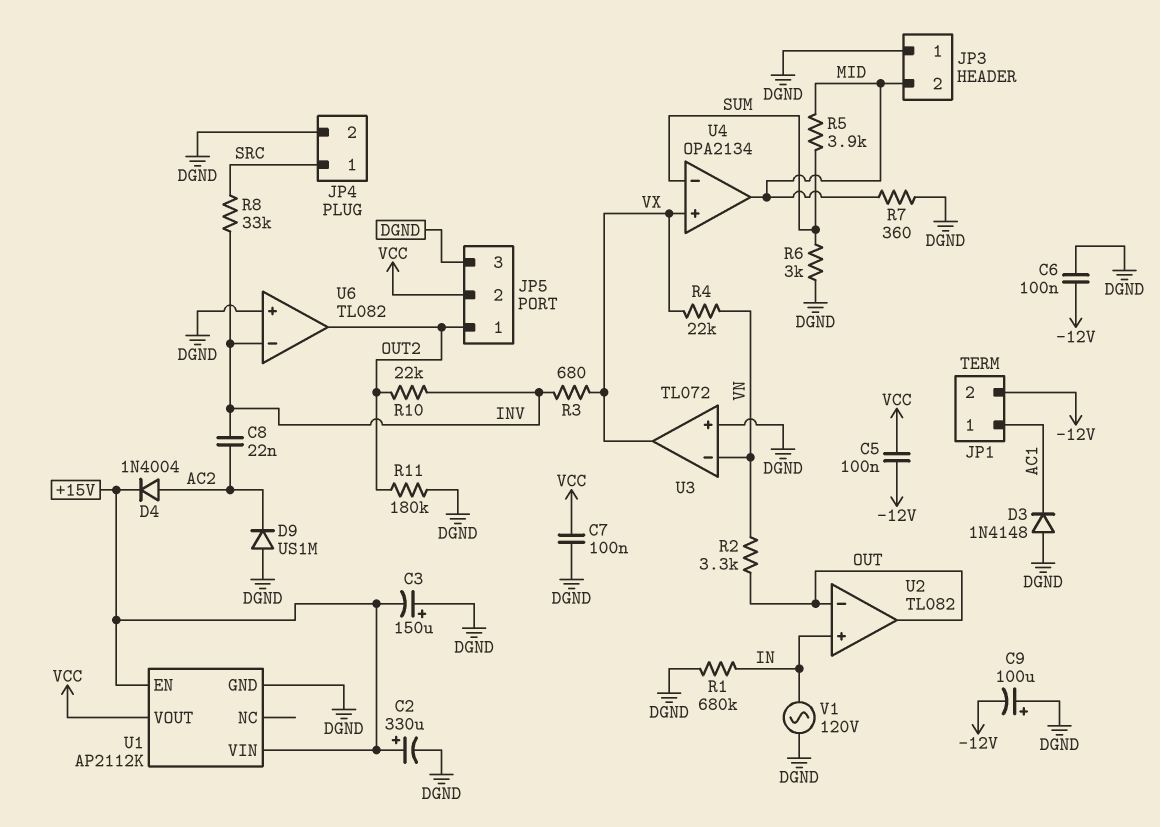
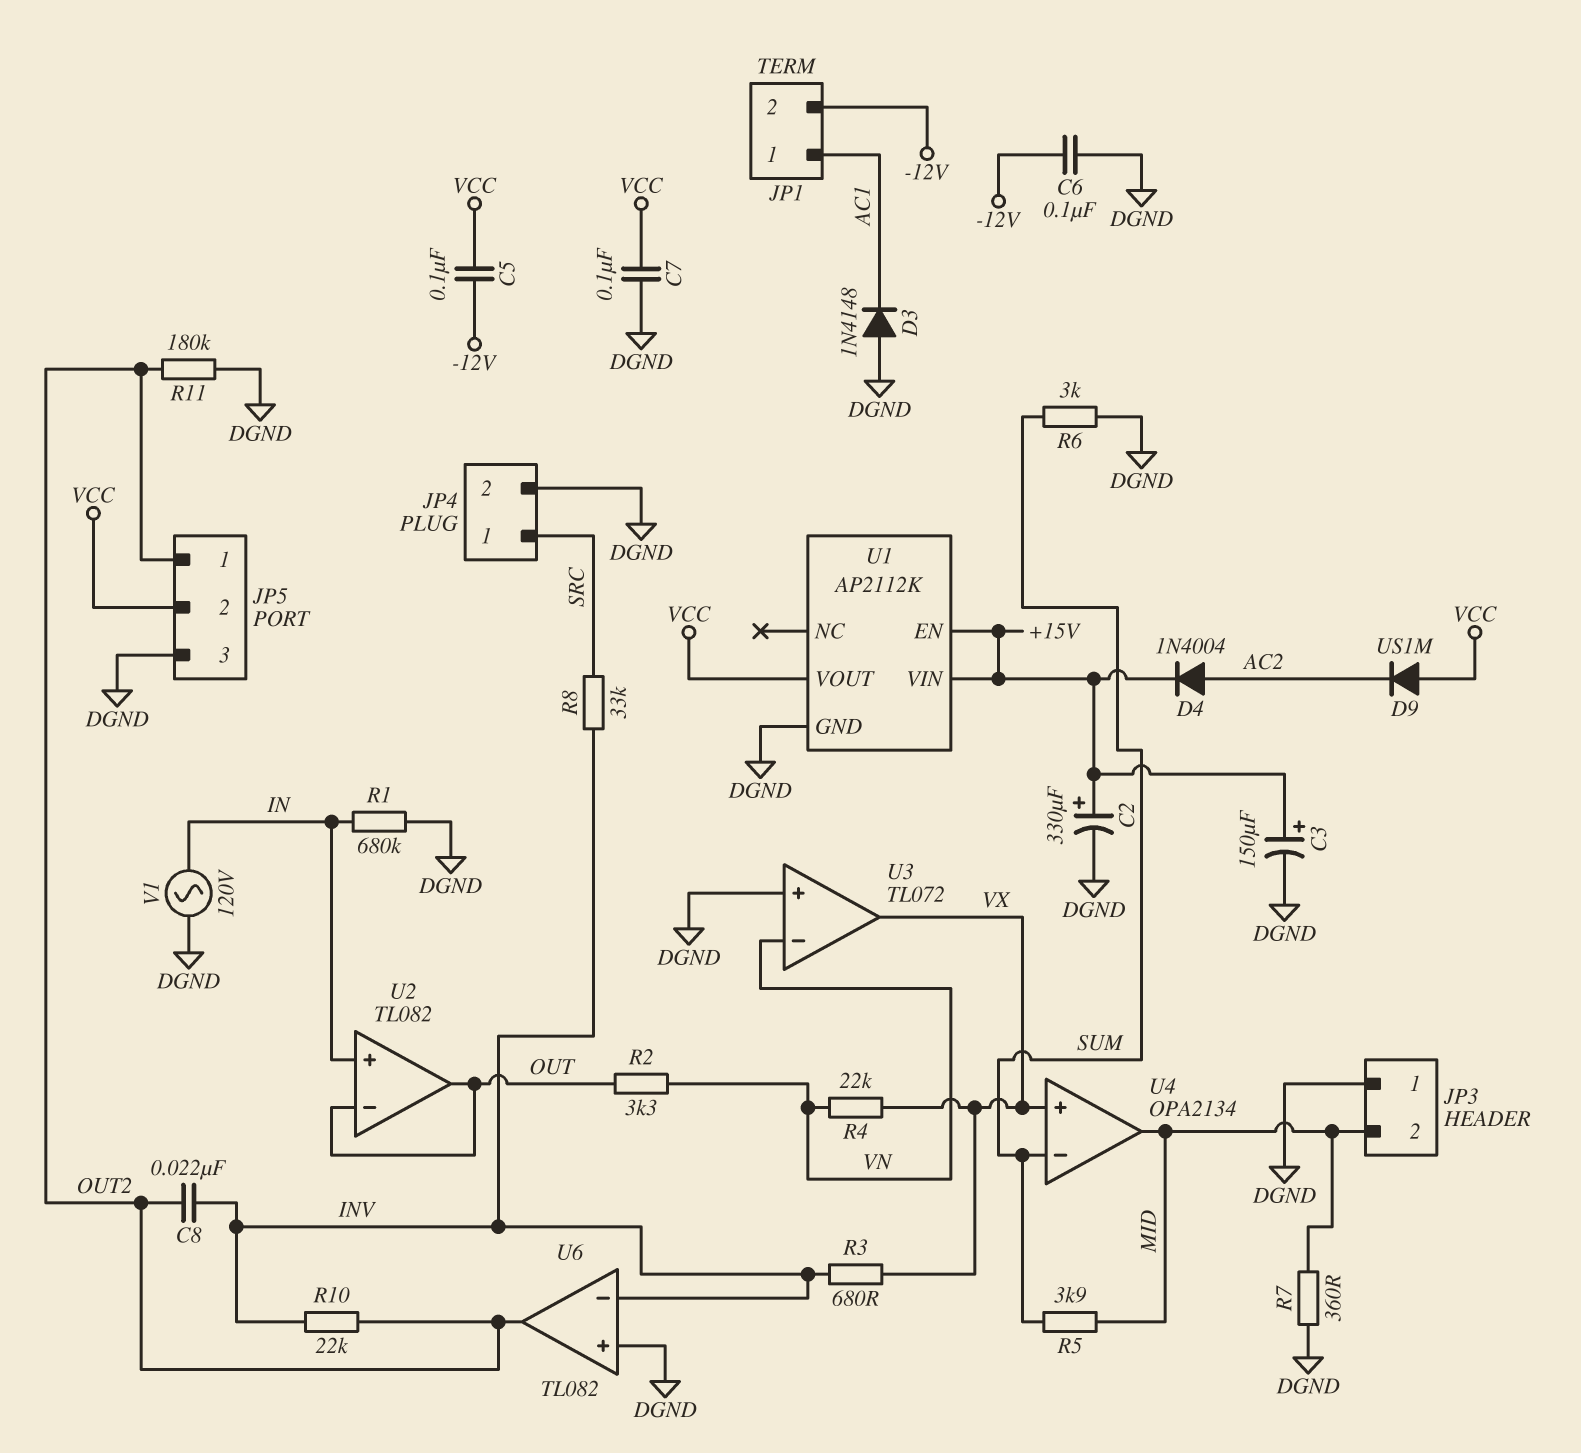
C3: 150uF (plus DGND, minus +15V) -> 150uF (plus +15V, minus DGND)
C8: 22nF (AC2, INV) -> 22nF (INV, OUT2)
C9: 100uF (plus DGND, minus -12V) -> none
D9: diode US1M (A DGND, K AC2) -> diode US1M (A VCC, K AC2)

